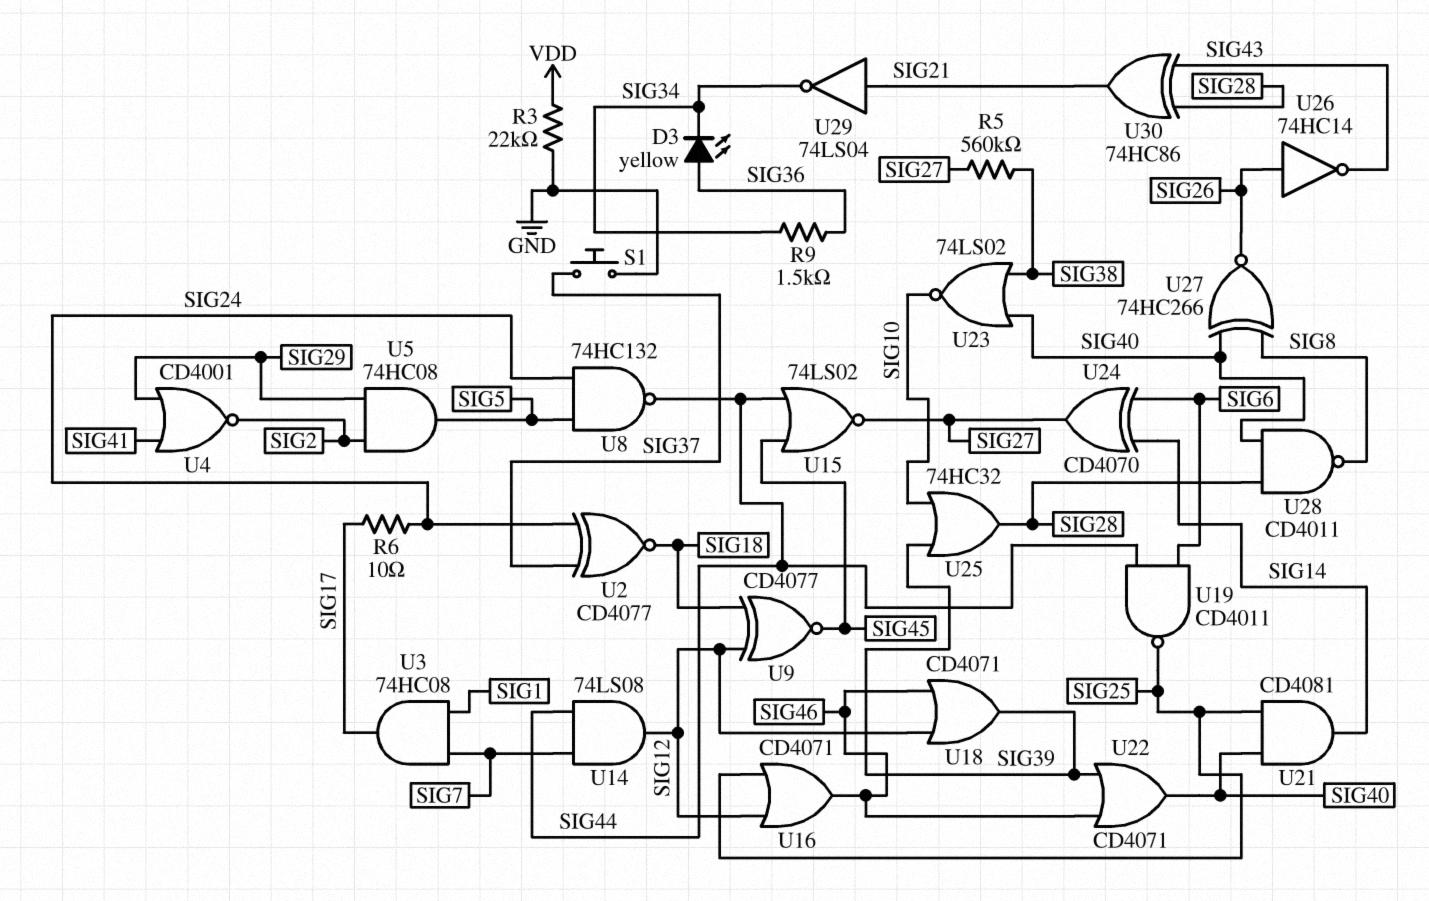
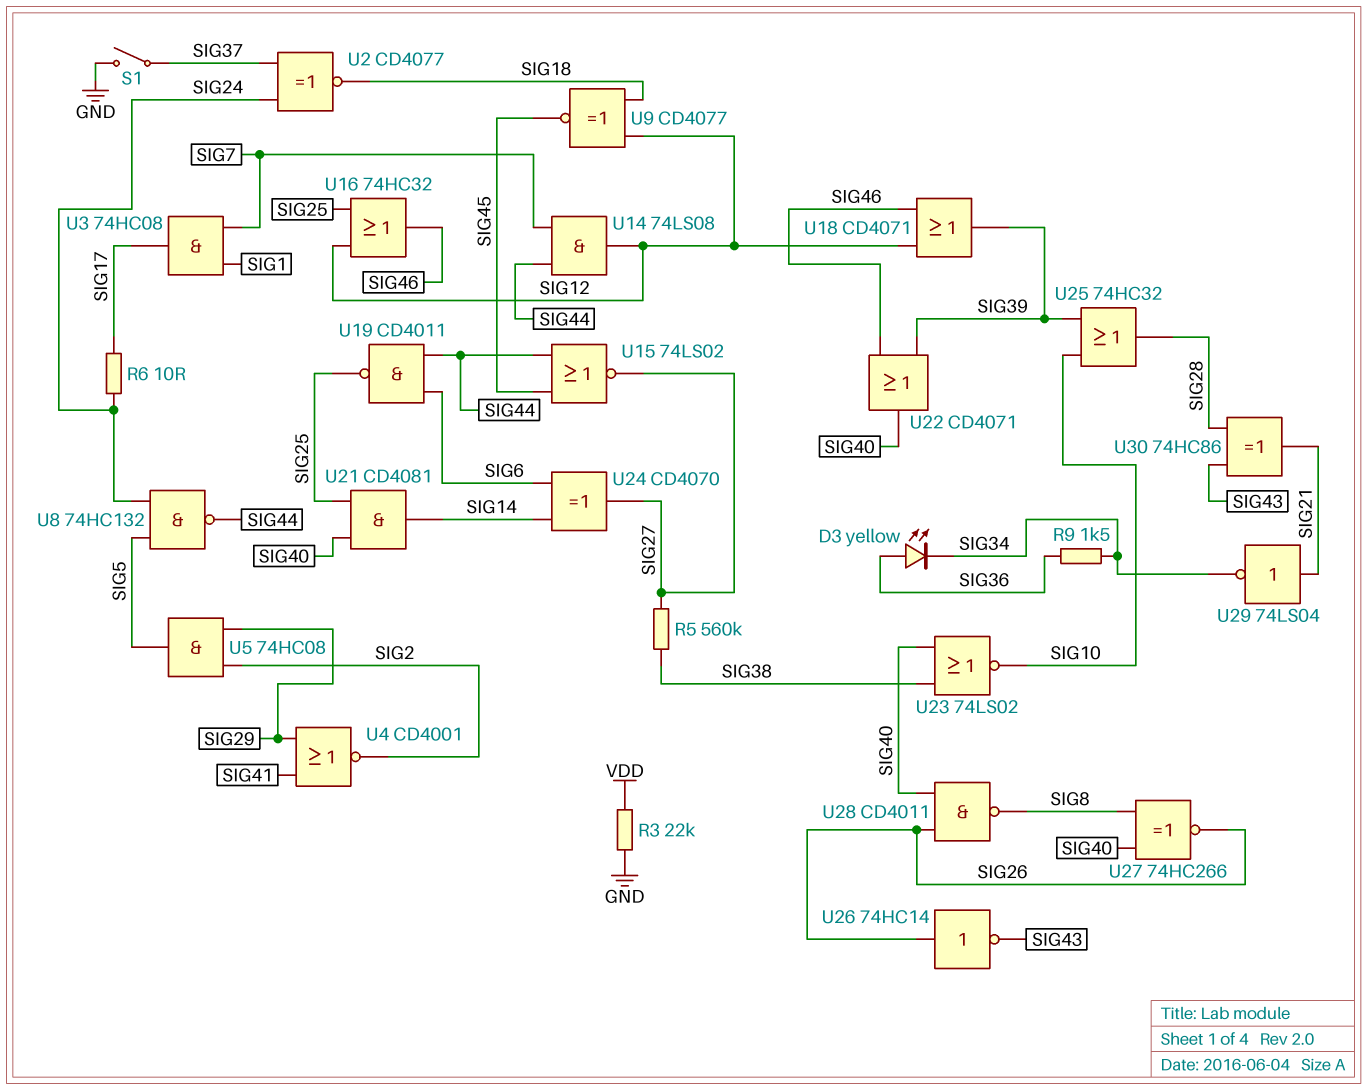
S1: button (GND, SIG37) -> switch (GND, SIG37)
U16: OR CD4071 (in SIG12, in SIG25, out SIG46) -> OR 74HC32 (in SIG12, in SIG25, out SIG46)
U28: NAND CD4011 (in SIG28, in SIG40, out SIG8) -> NAND CD4011 (in SIG26, in SIG40, out SIG8)

